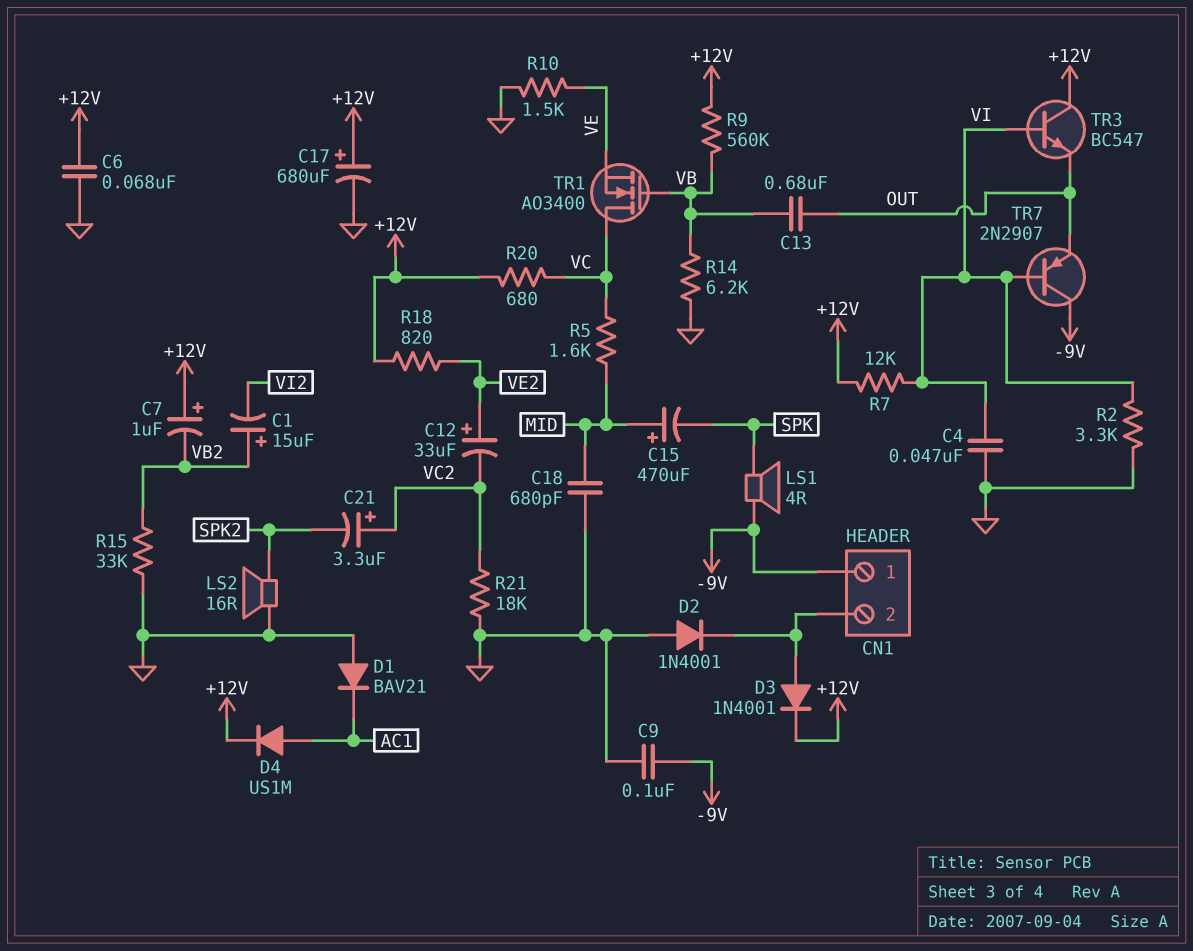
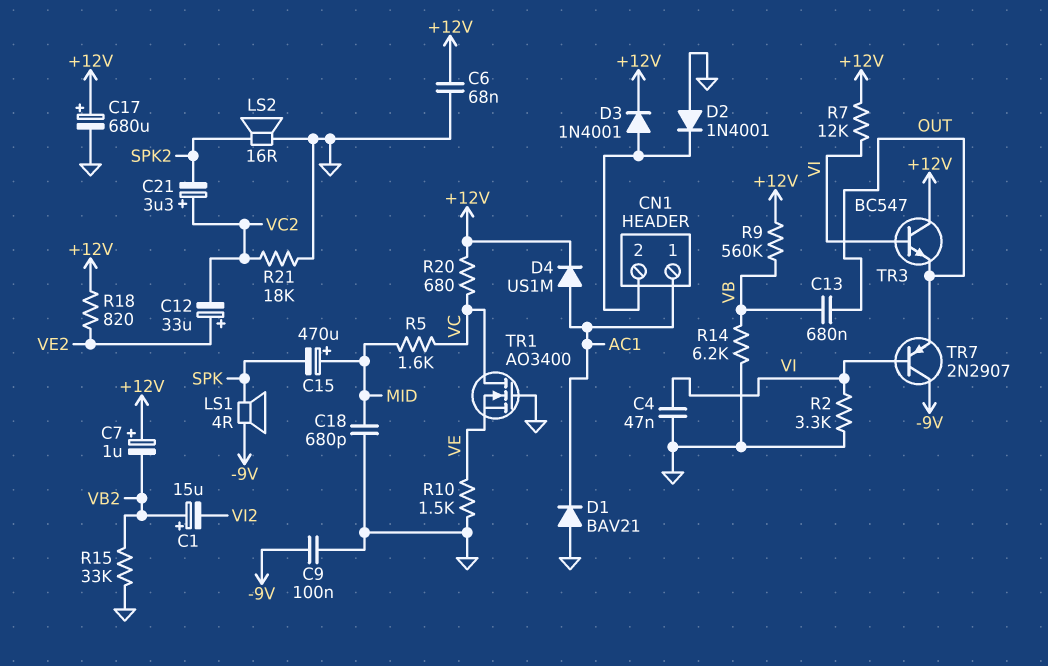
CN1 pin 1: -9V -> AC1
TR1: NMOS AO3400 (G VB, D VC, S VE) -> NMOS AO3400 (G GND, D VC, S VE)

